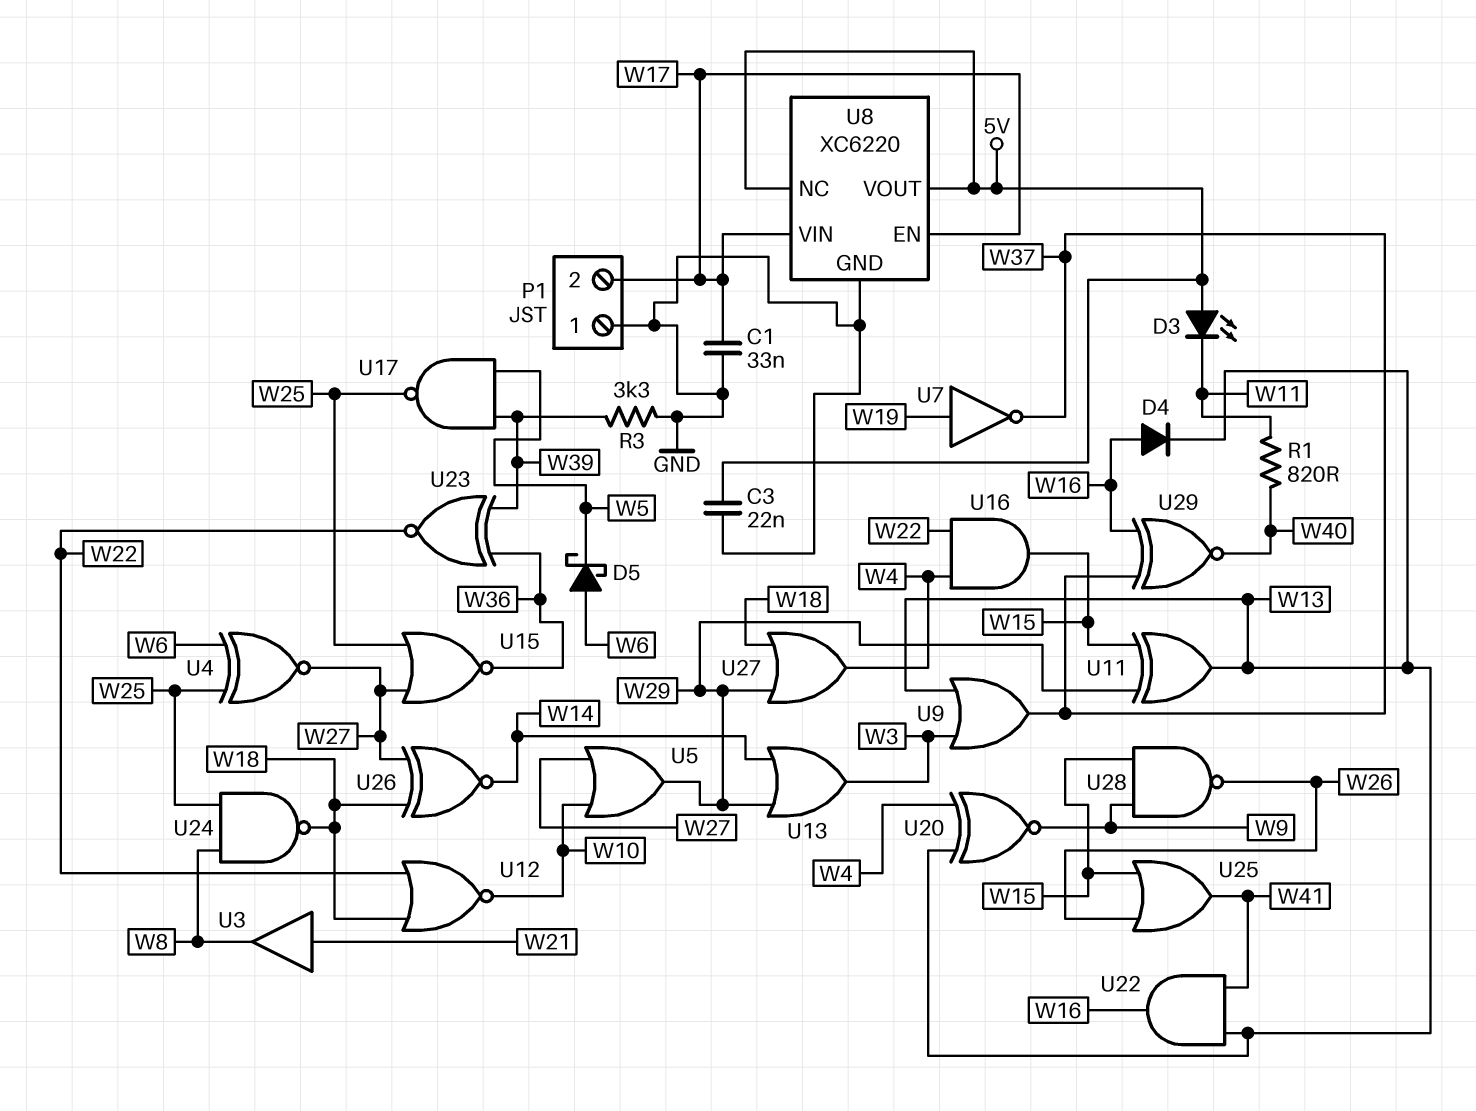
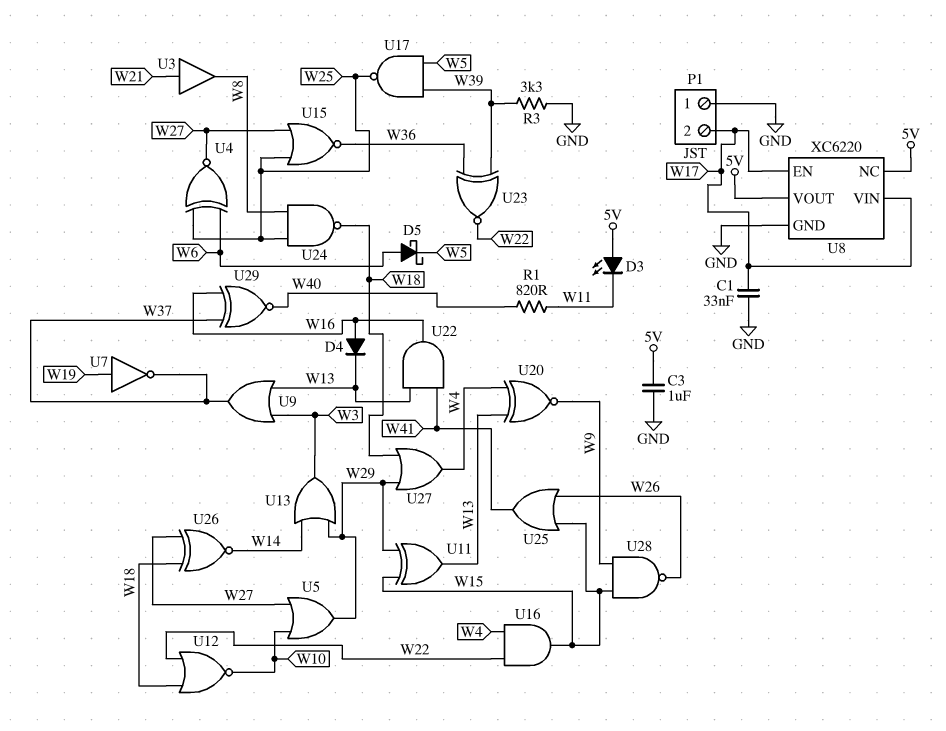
C3: 22nF (5V, GND) -> 1uF (5V, GND)

